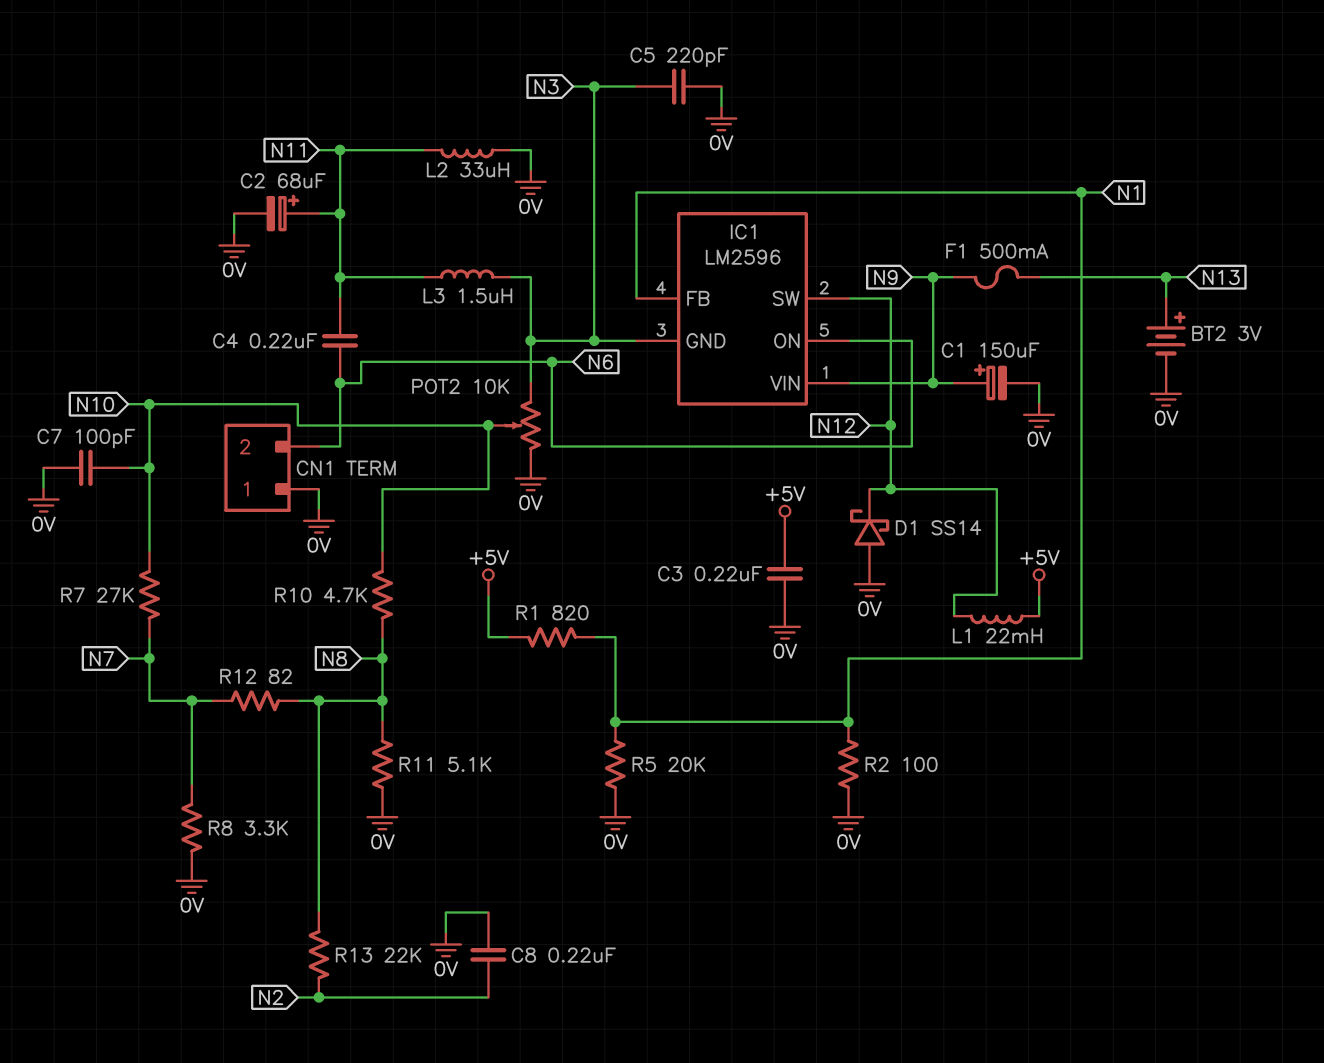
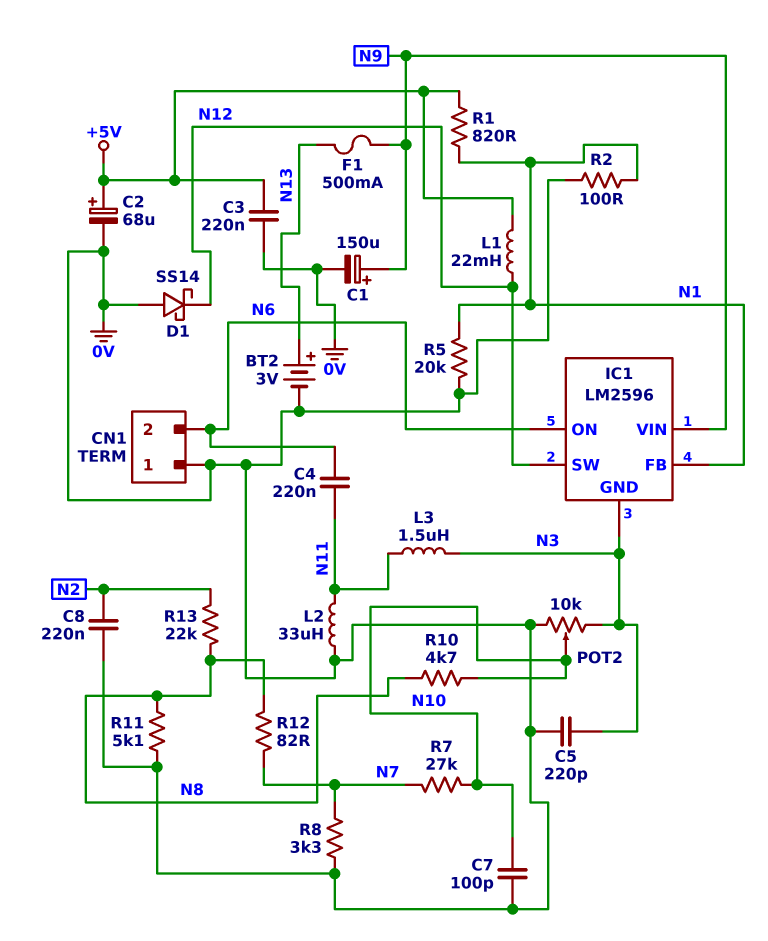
C2: 68uF (plus N11, minus 0V) -> 68uF (plus +5V, minus 0V)

